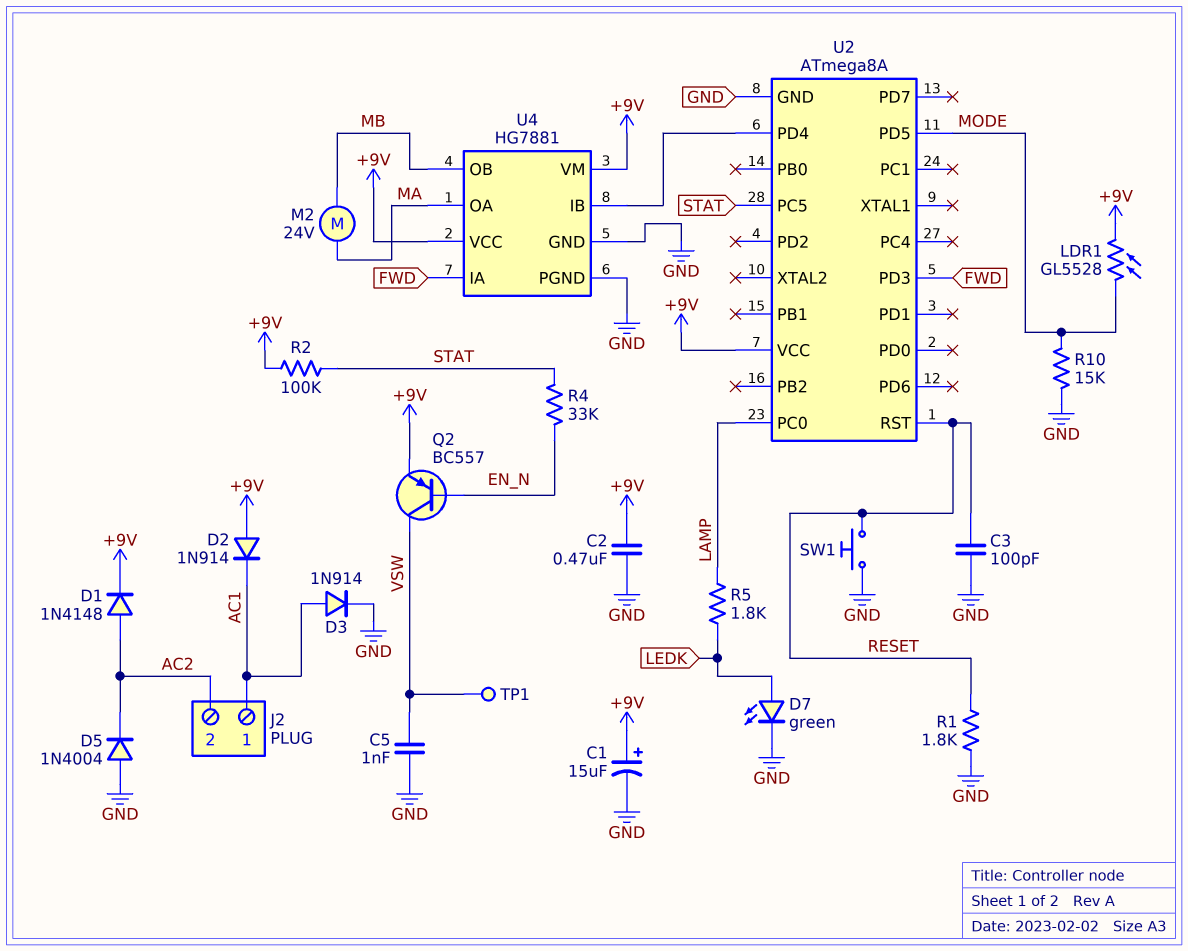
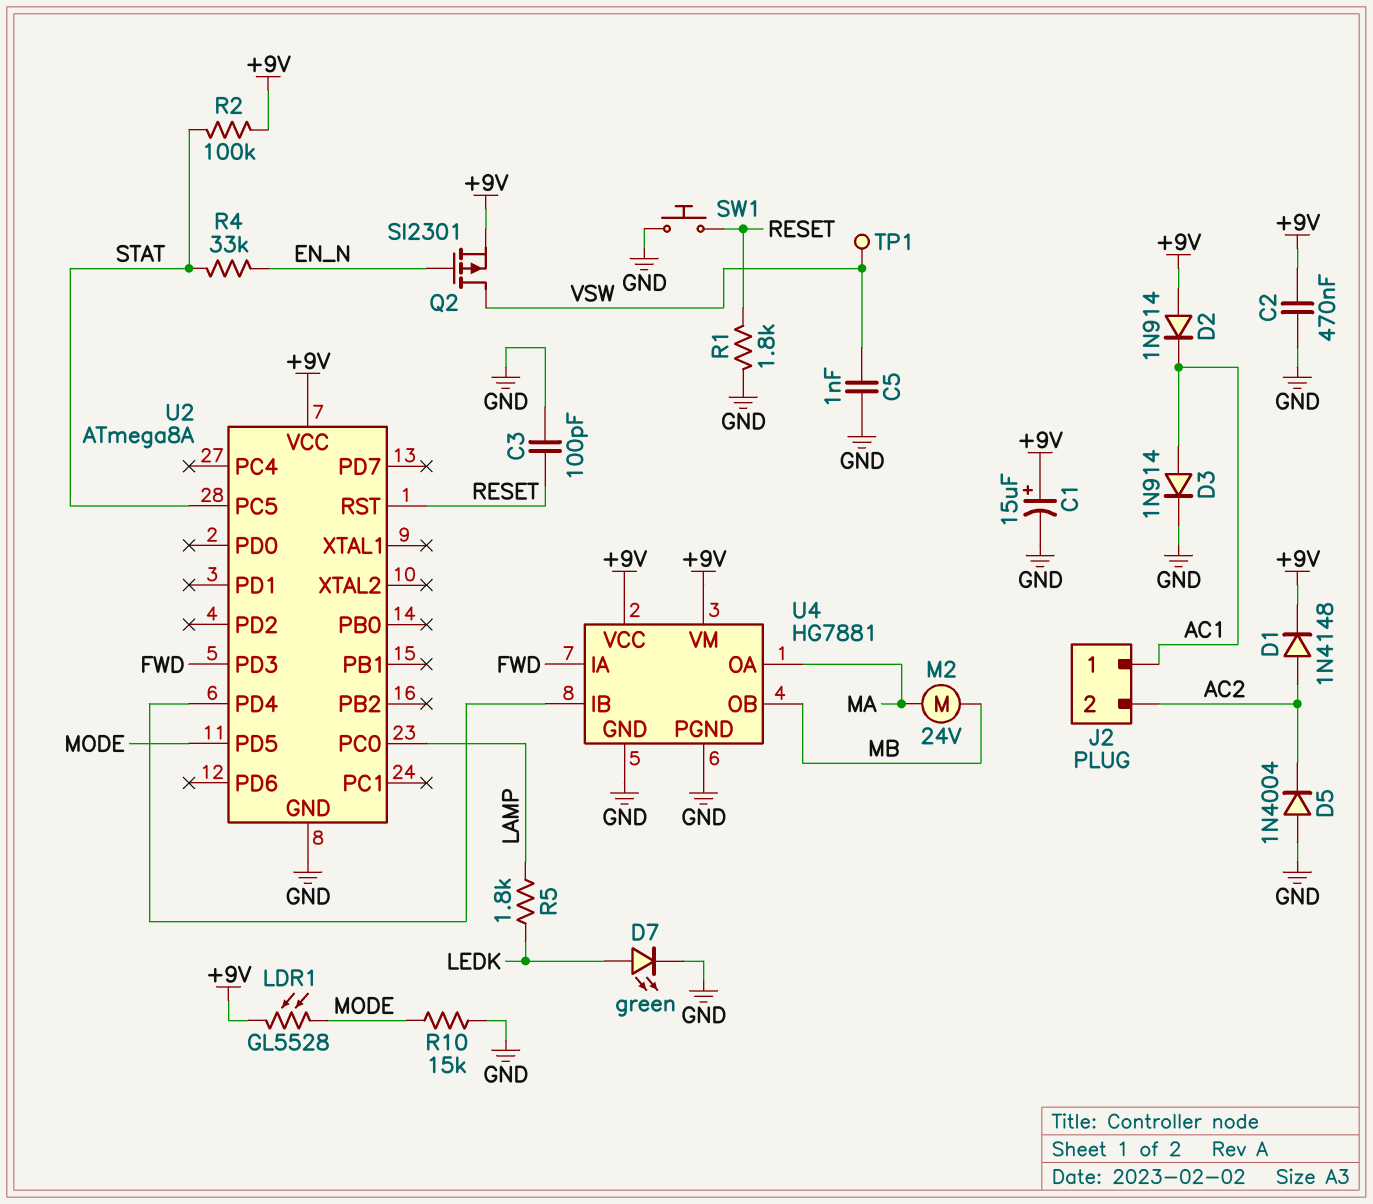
Q2: PNP BC557 (B EN_N, C VSW, E +9V) -> PMOS SI2301 (G EN_N, D VSW, S +9V)

